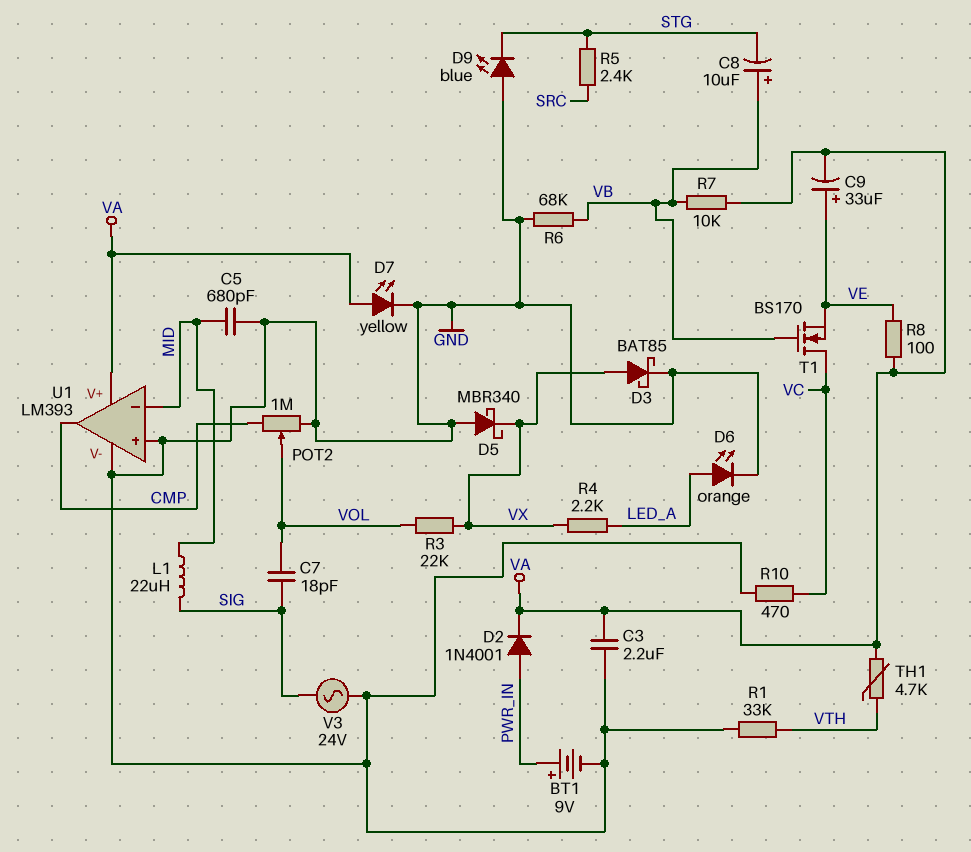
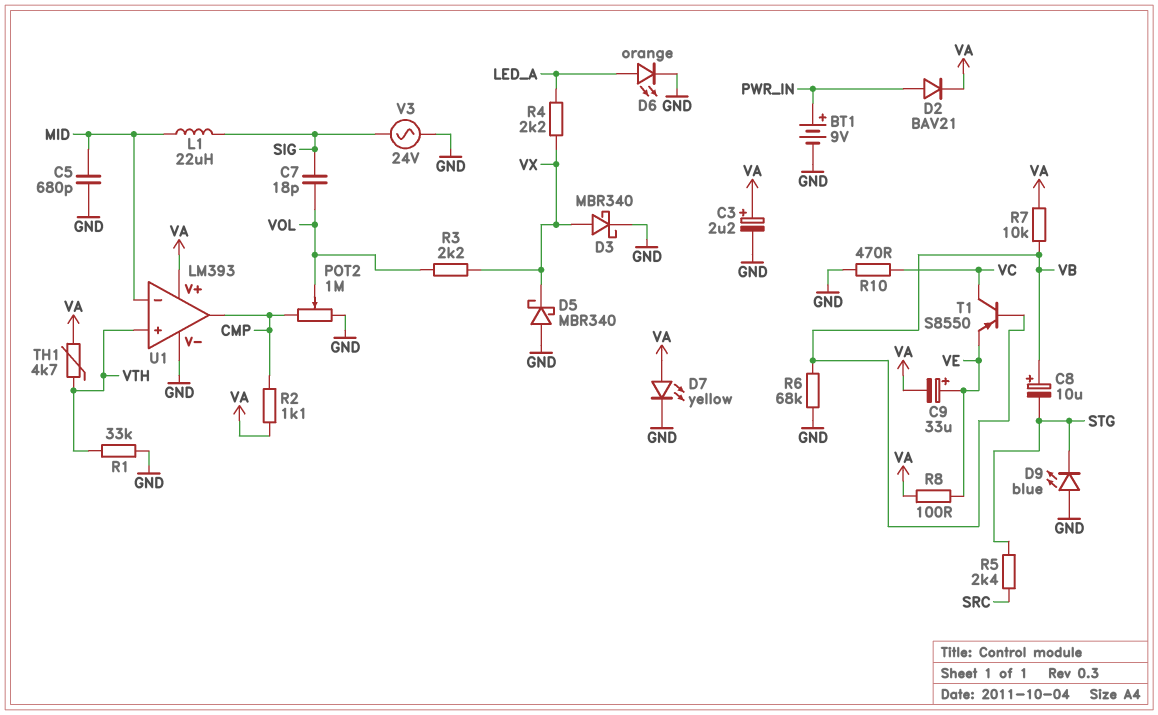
C3: 2.2uF (GND, VA) -> 2.2uF (plus VA, minus GND)
D2: diode 1N4001 (A PWR_IN, K VA) -> diode BAV21 (A PWR_IN, K VA)
D3: schottky BAT85 (A VX, K GND) -> schottky MBR340 (A VX, K GND)
R2: none -> 1.1k (CMP, VA)
R3: 22k (VOL, VX) -> 2.2k (VOL, VX)
T1: NMOS BS170 (G VB, D VC, S VE) -> PNP S8550 (B VB, C VC, E VE)
U1 pin in+: GND -> VTH

